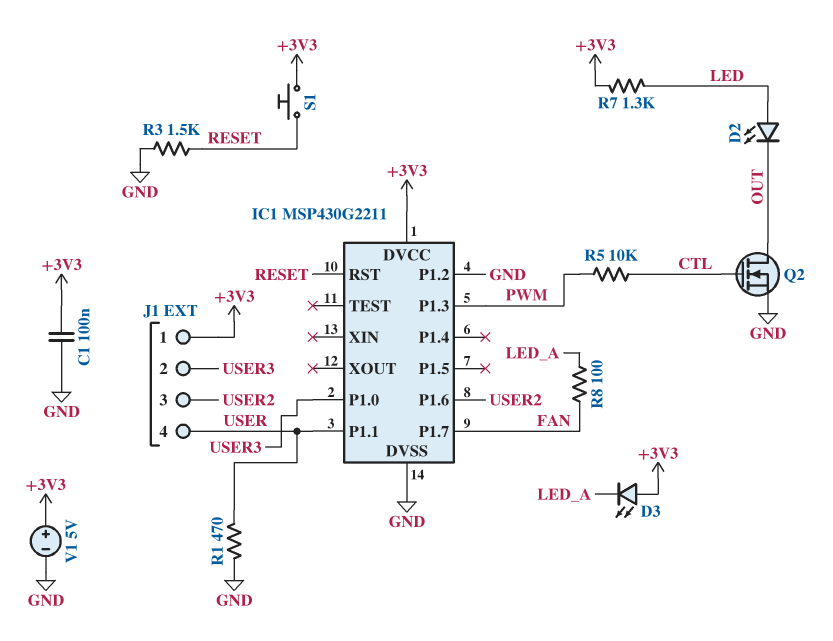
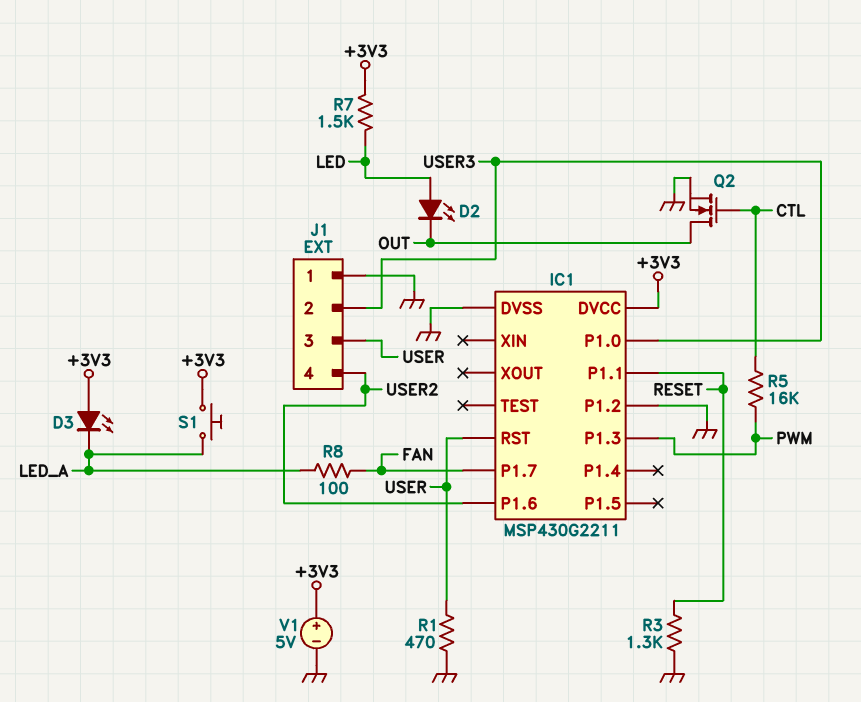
C1: 100nF (+3V3, GND) -> none
IC1 pin P1.1: USER -> RESET
IC1 pin RST: RESET -> USER
J1 pin 1: +3V3 -> GND
J1 pin 3: USER2 -> USER
J1 pin 4: USER -> USER2
R3: 1.5k (GND, RESET) -> 1.3k (GND, RESET)
R5: 10k (CTL, PWM) -> 16k (CTL, PWM)
R7: 1.3k (+3V3, LED) -> 1.5k (+3V3, LED)
S1: button (+3V3, RESET) -> button (+3V3, LED_A)

